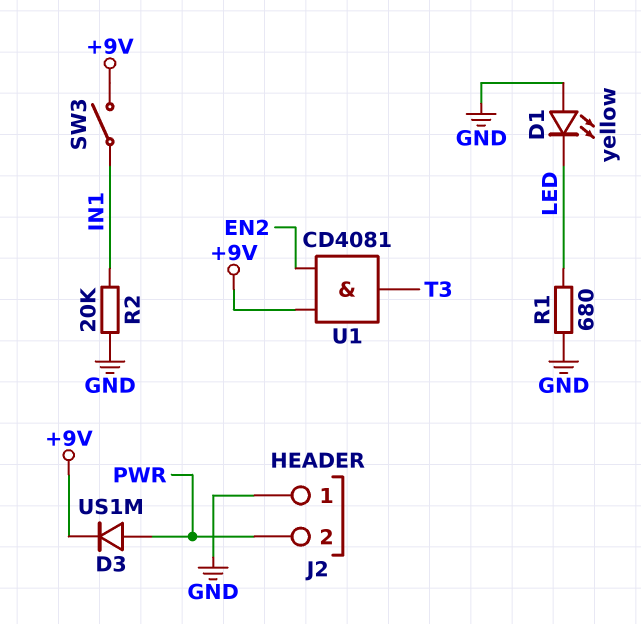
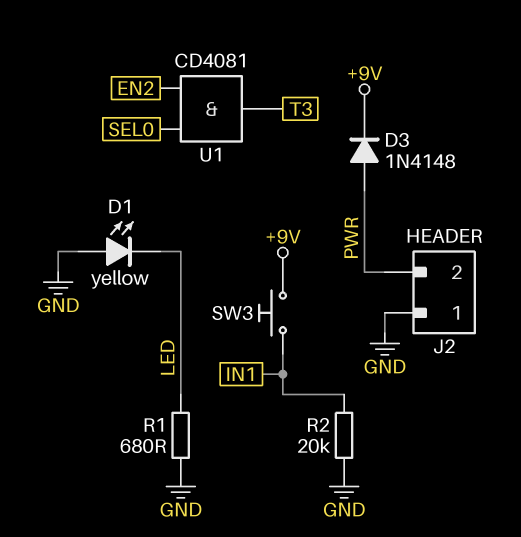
D3: diode US1M (A PWR, K +9V) -> diode 1N4148 (A PWR, K +9V)
SW3: switch (+9V, IN1) -> button (+9V, IN1)
U1: AND CD4081 (in +9V, in EN2, out T3) -> AND CD4081 (in EN2, in SEL0, out T3)

